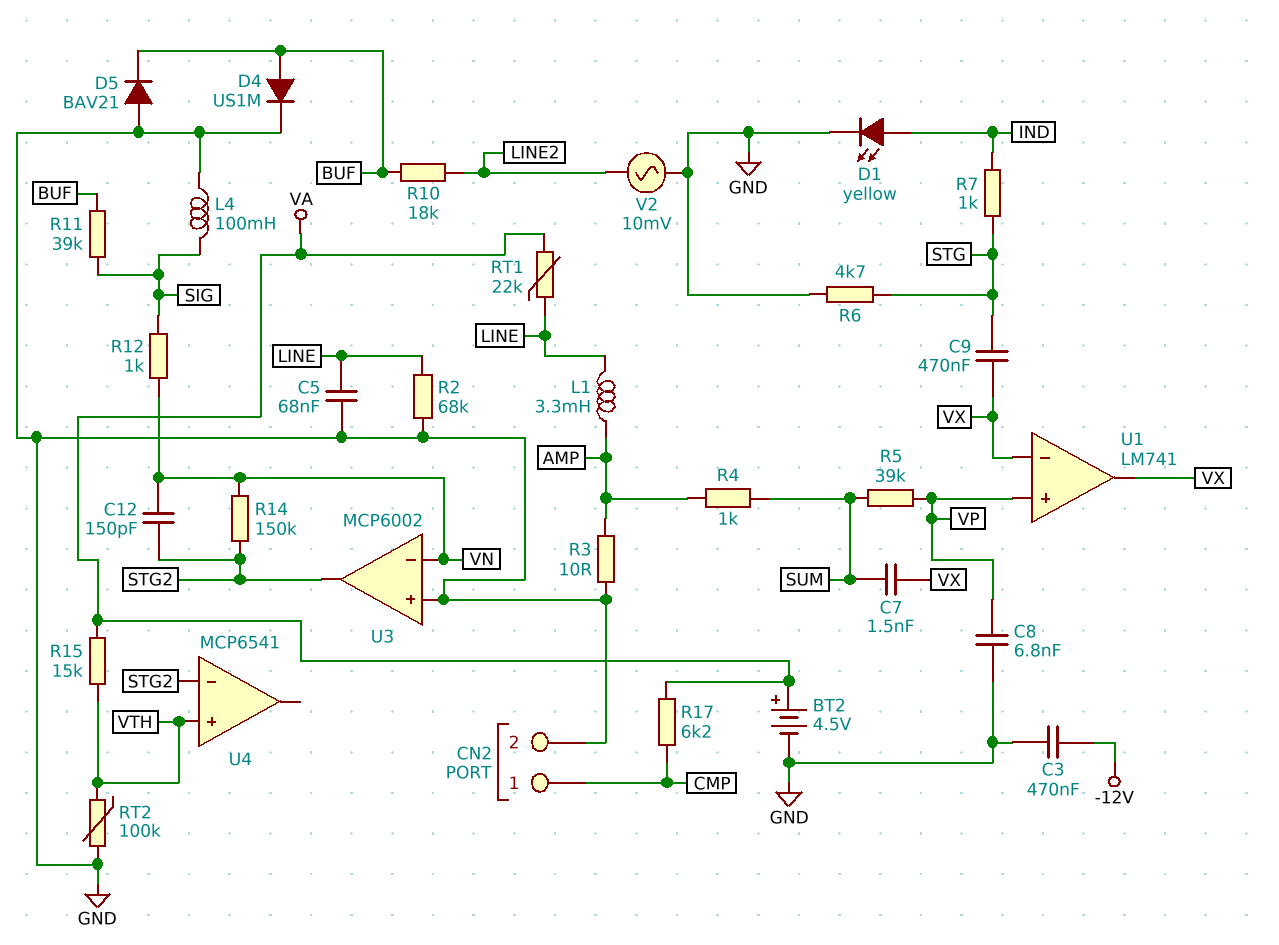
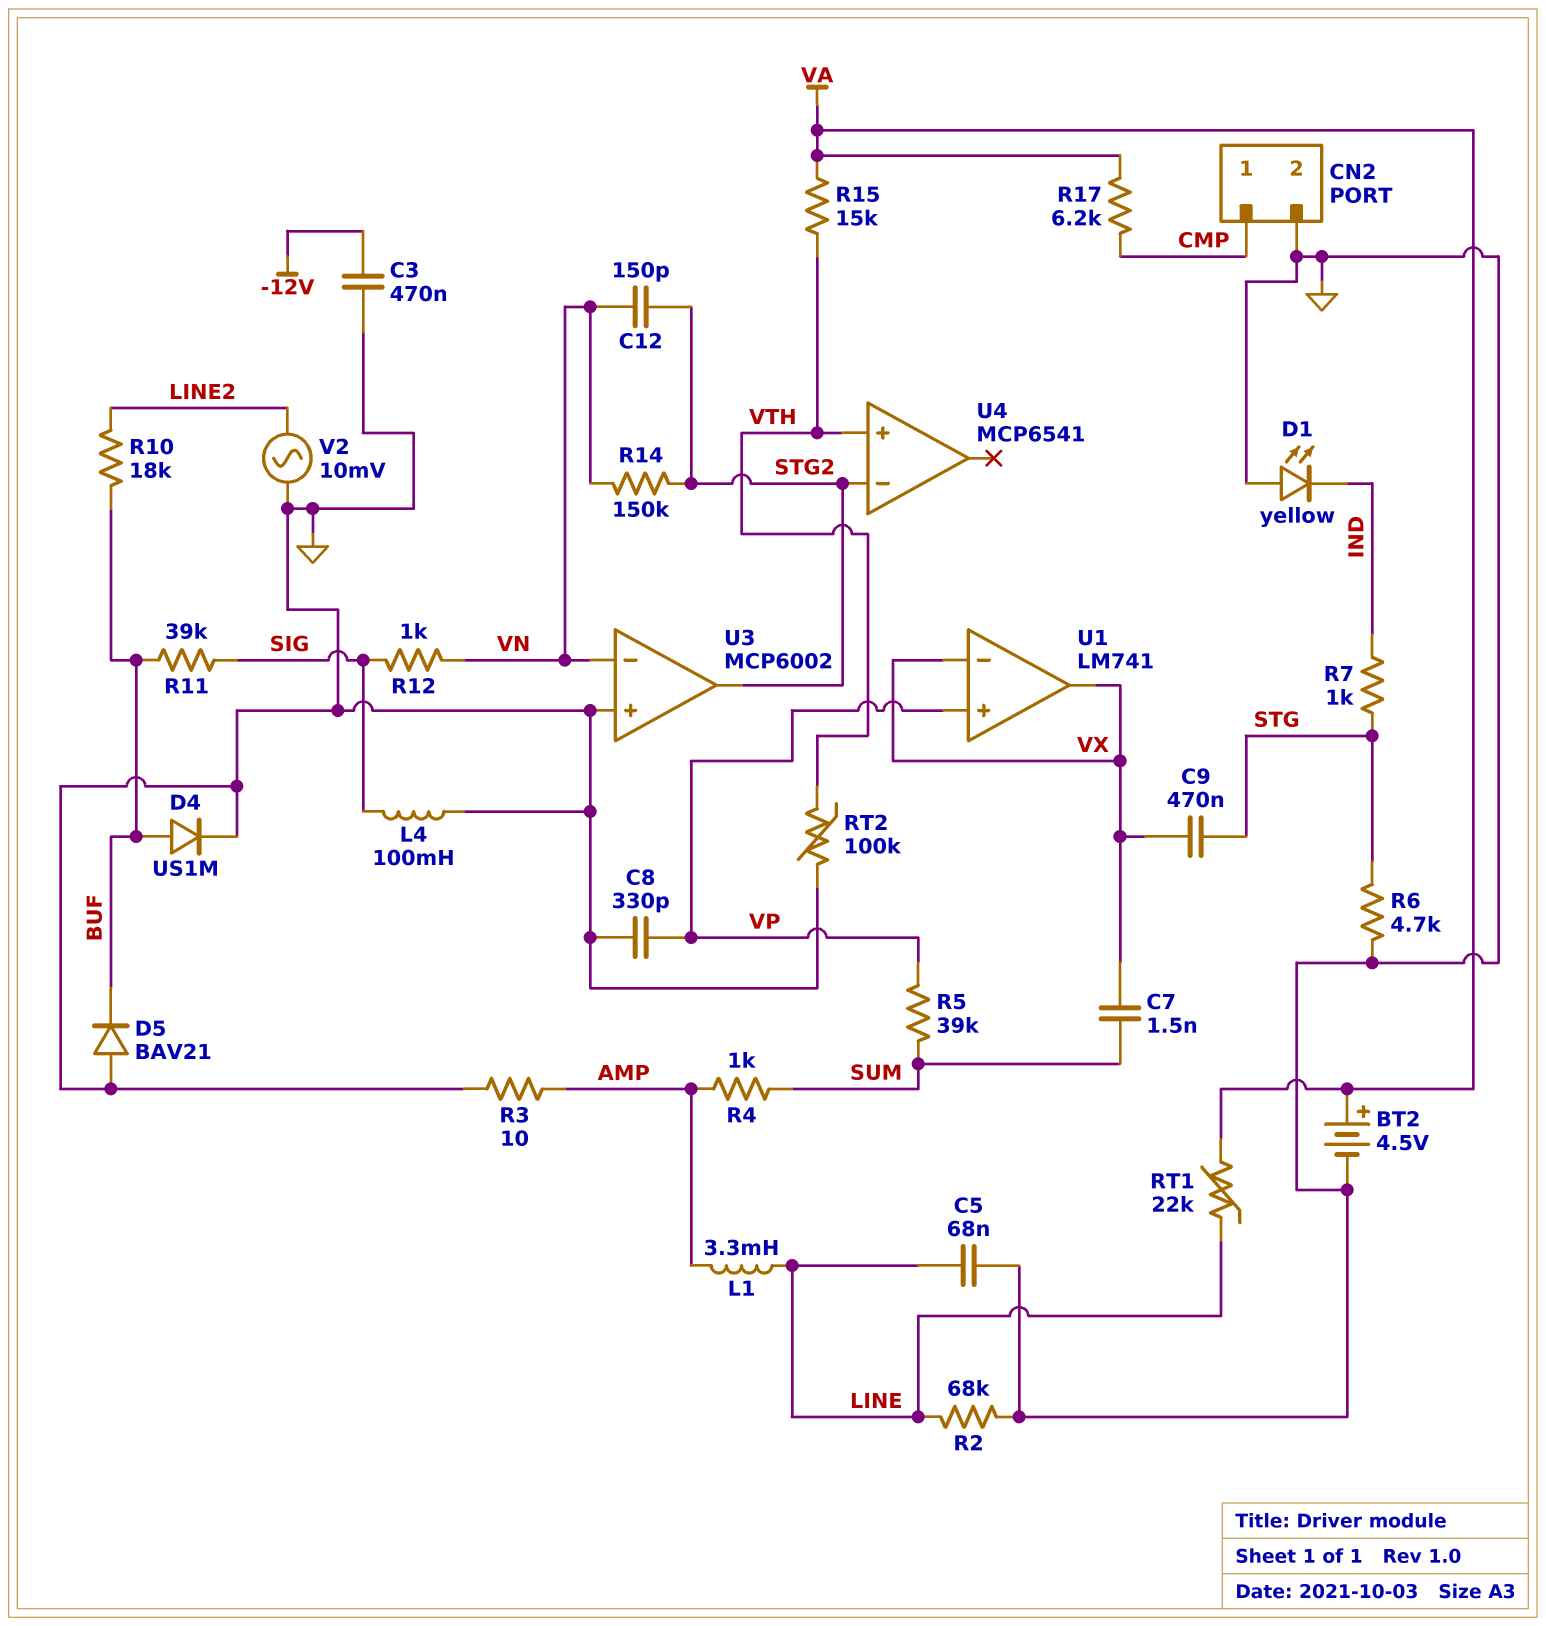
C8: 6.8nF (GND, VP) -> 330pF (GND, VP)
D1: LED yellow (A IND, K GND) -> LED yellow (A GND, K IND)

